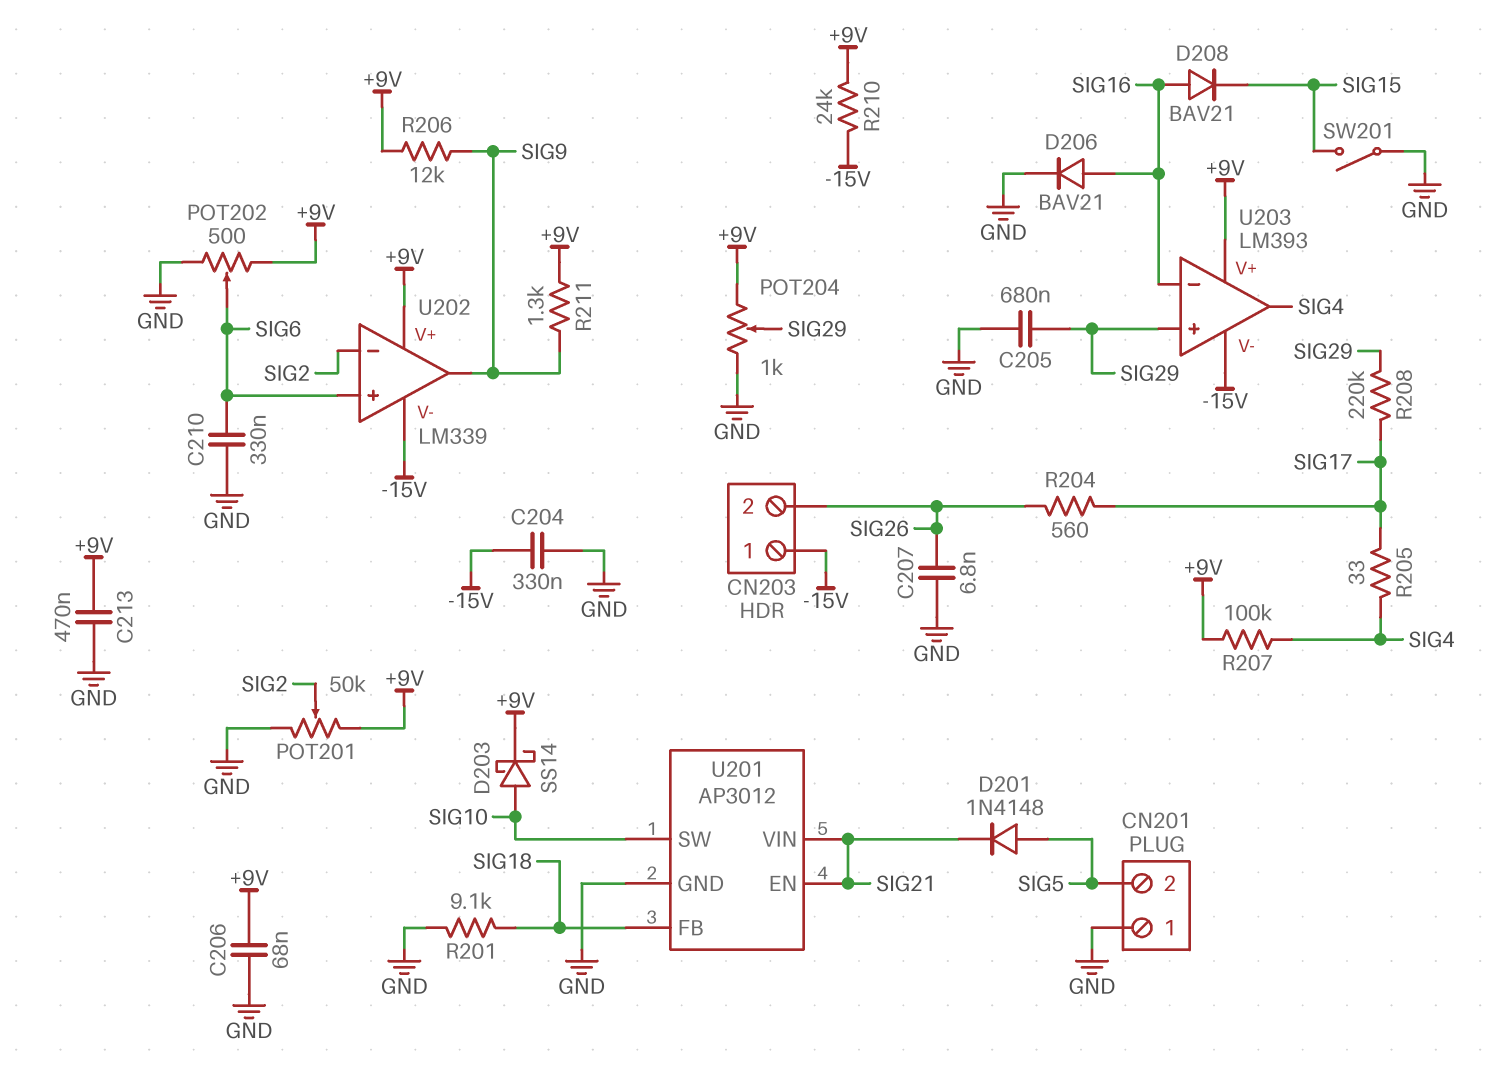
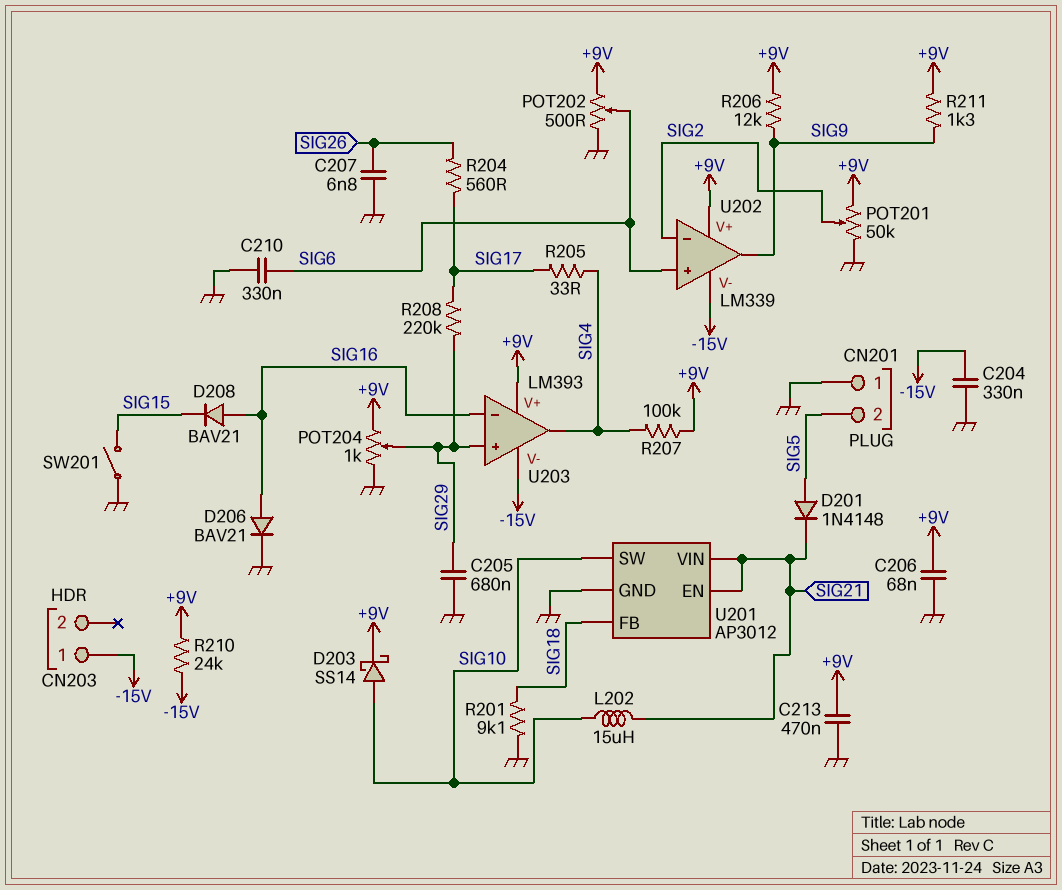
CN203 pin 2: SIG26 -> none
L202: none -> 15uH (SIG10, SIG21)

